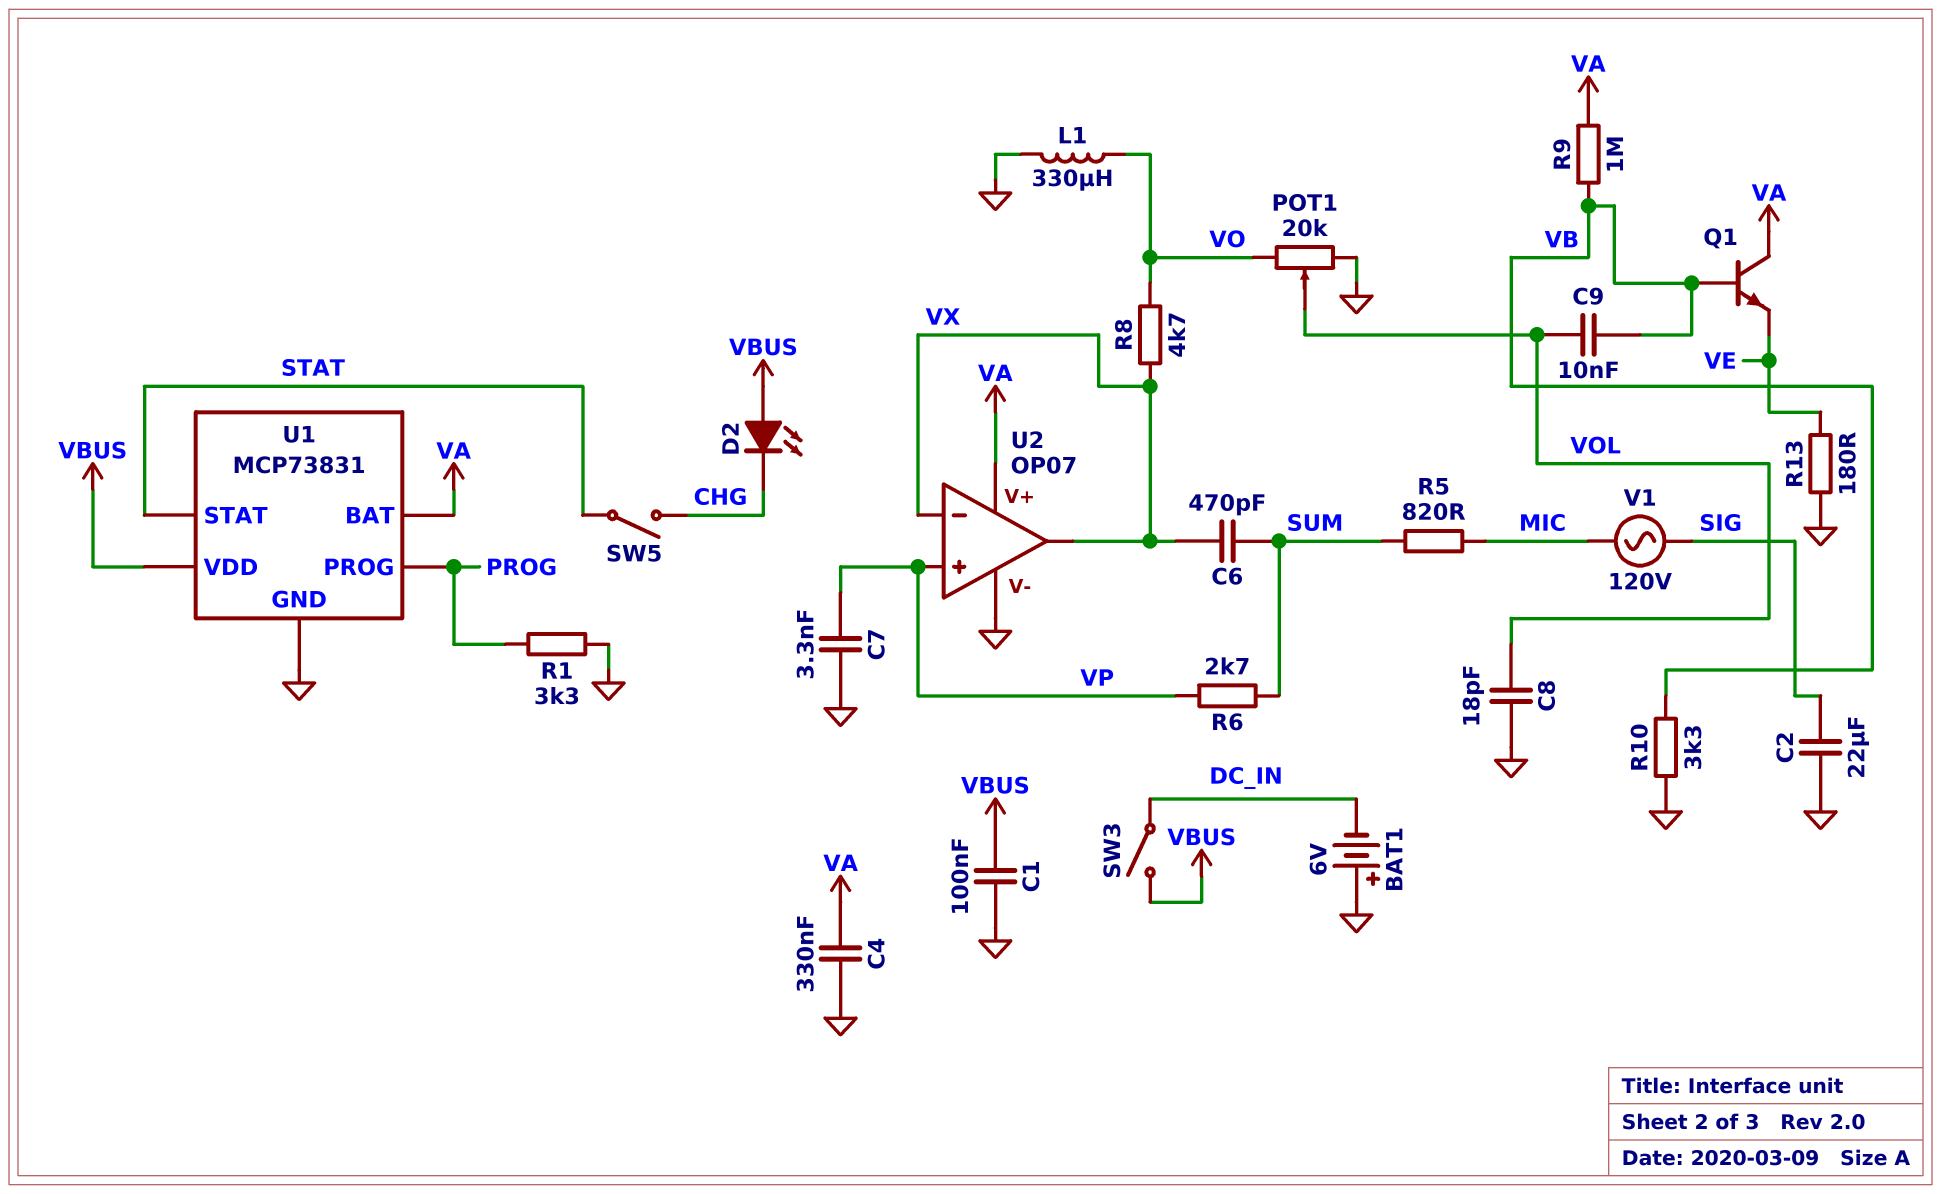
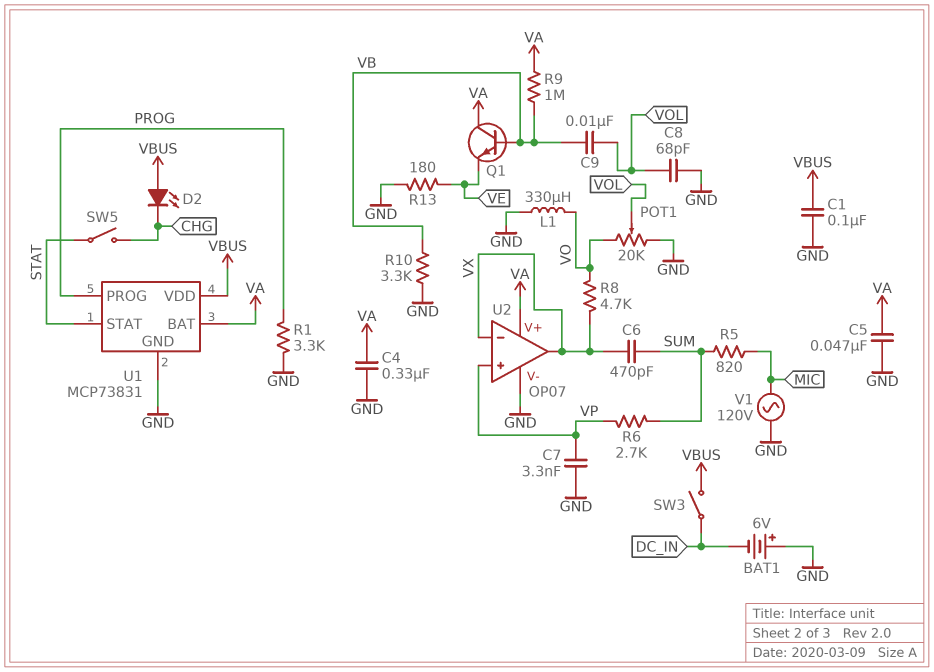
C2: 22uF (GND, SIG) -> none
C5: none -> 47nF (GND, VA)
C8: 18pF (GND, VOL) -> 68pF (GND, VOL)
V1: AC 120V (MIC, SIG) -> AC 120V (GND, MIC)

